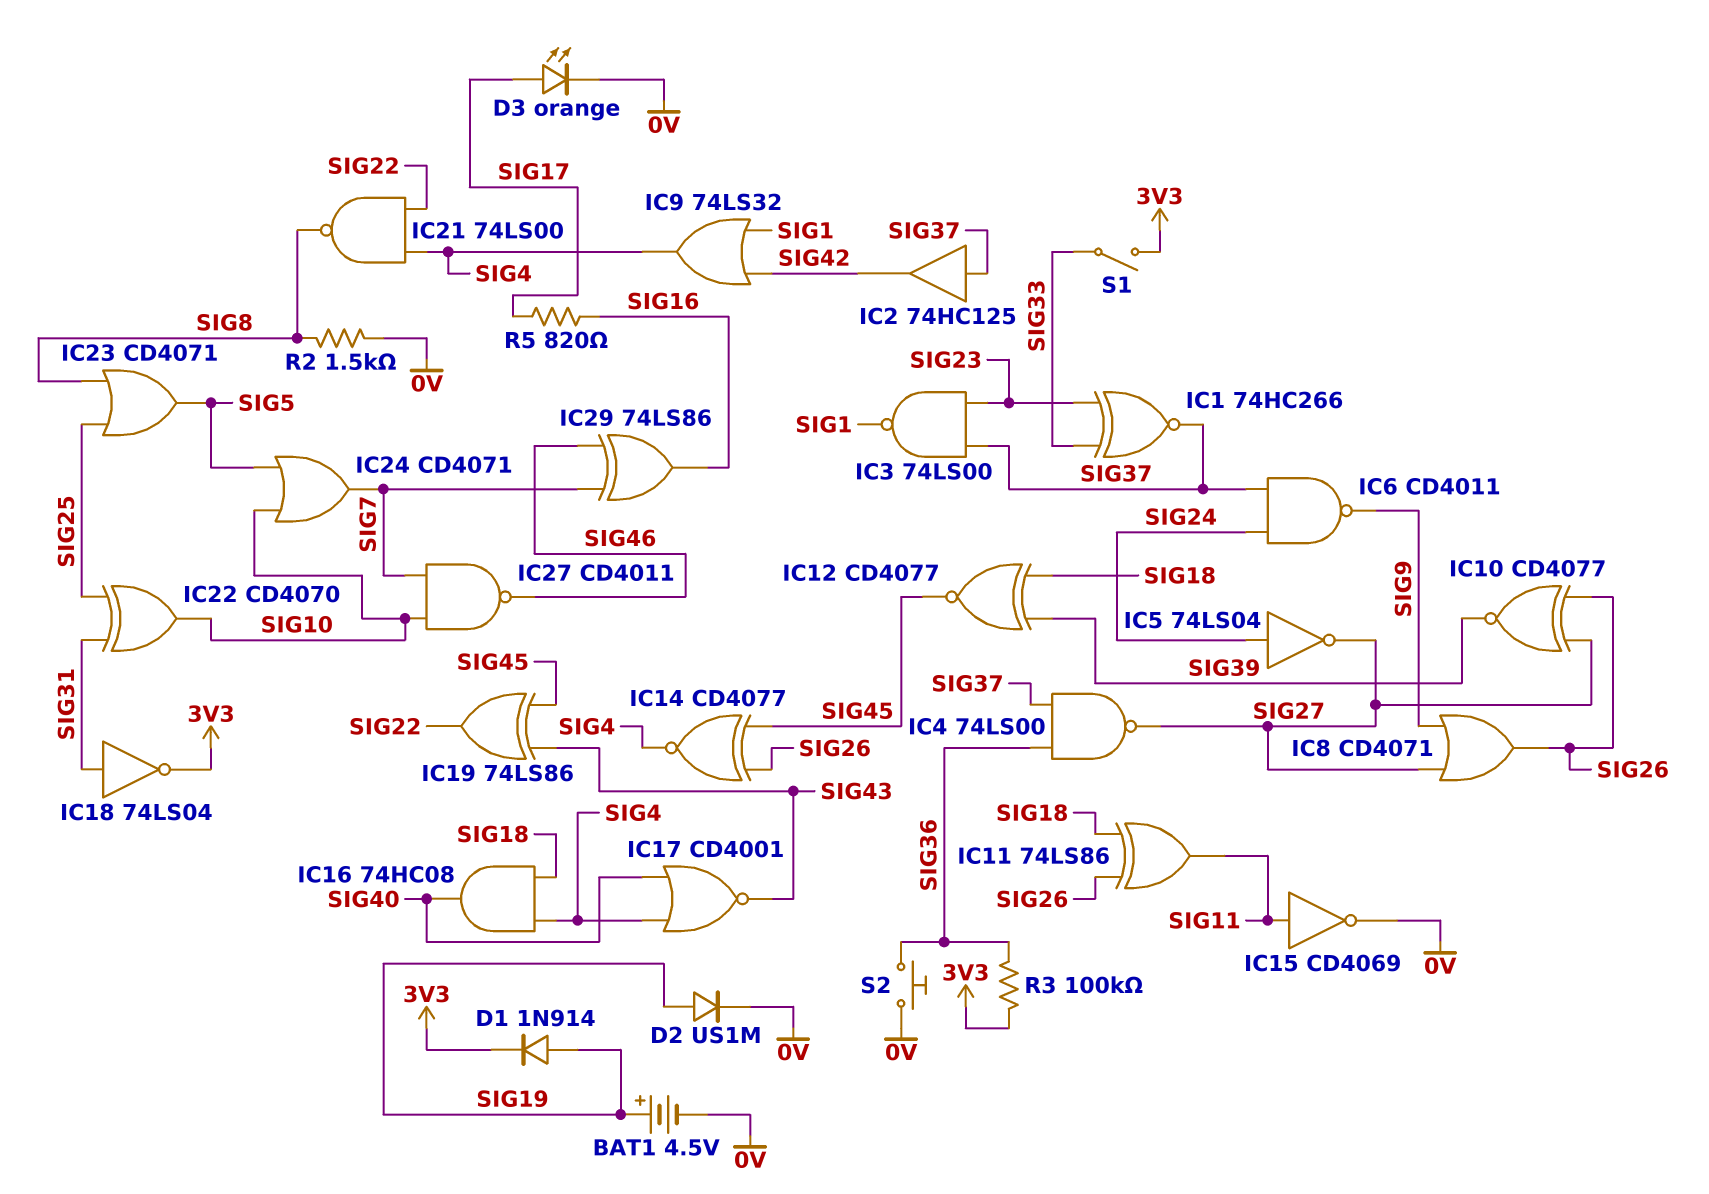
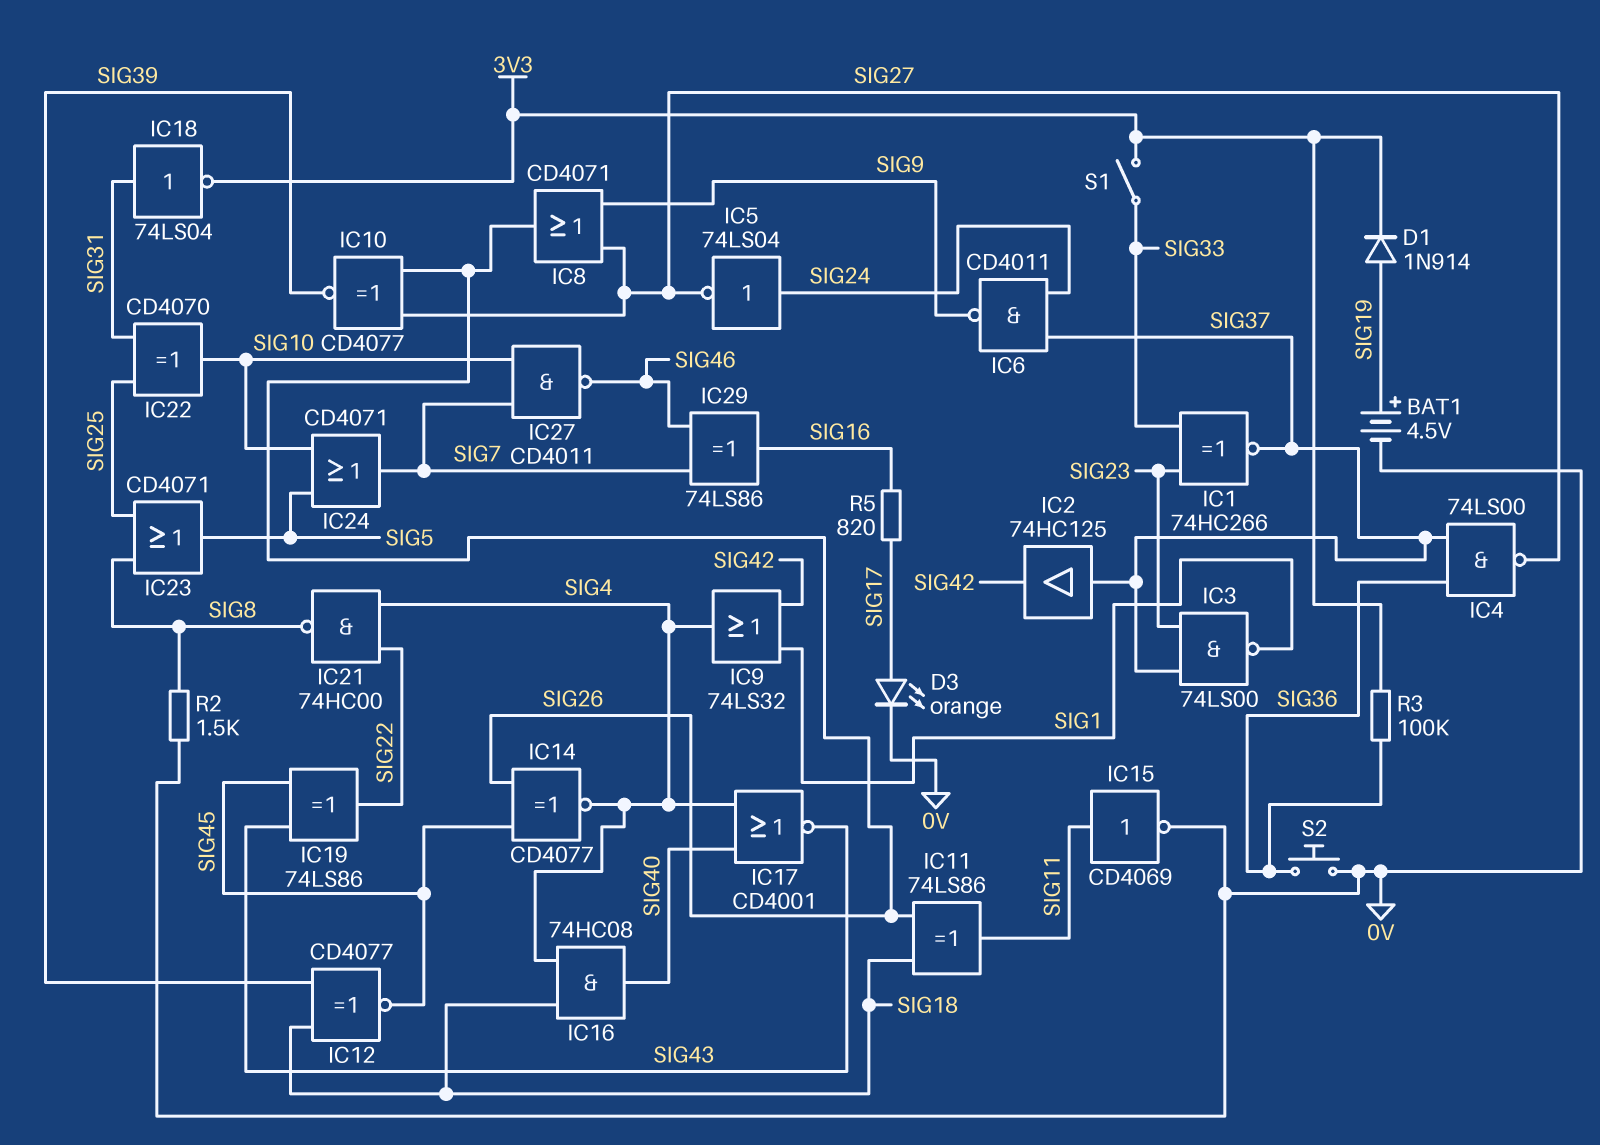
D2: diode US1M (A SIG19, K 0V) -> none
IC21: NAND 74LS00 (in SIG4, in SIG22, out SIG8) -> NAND 74HC00 (in SIG4, in SIG22, out SIG8)

